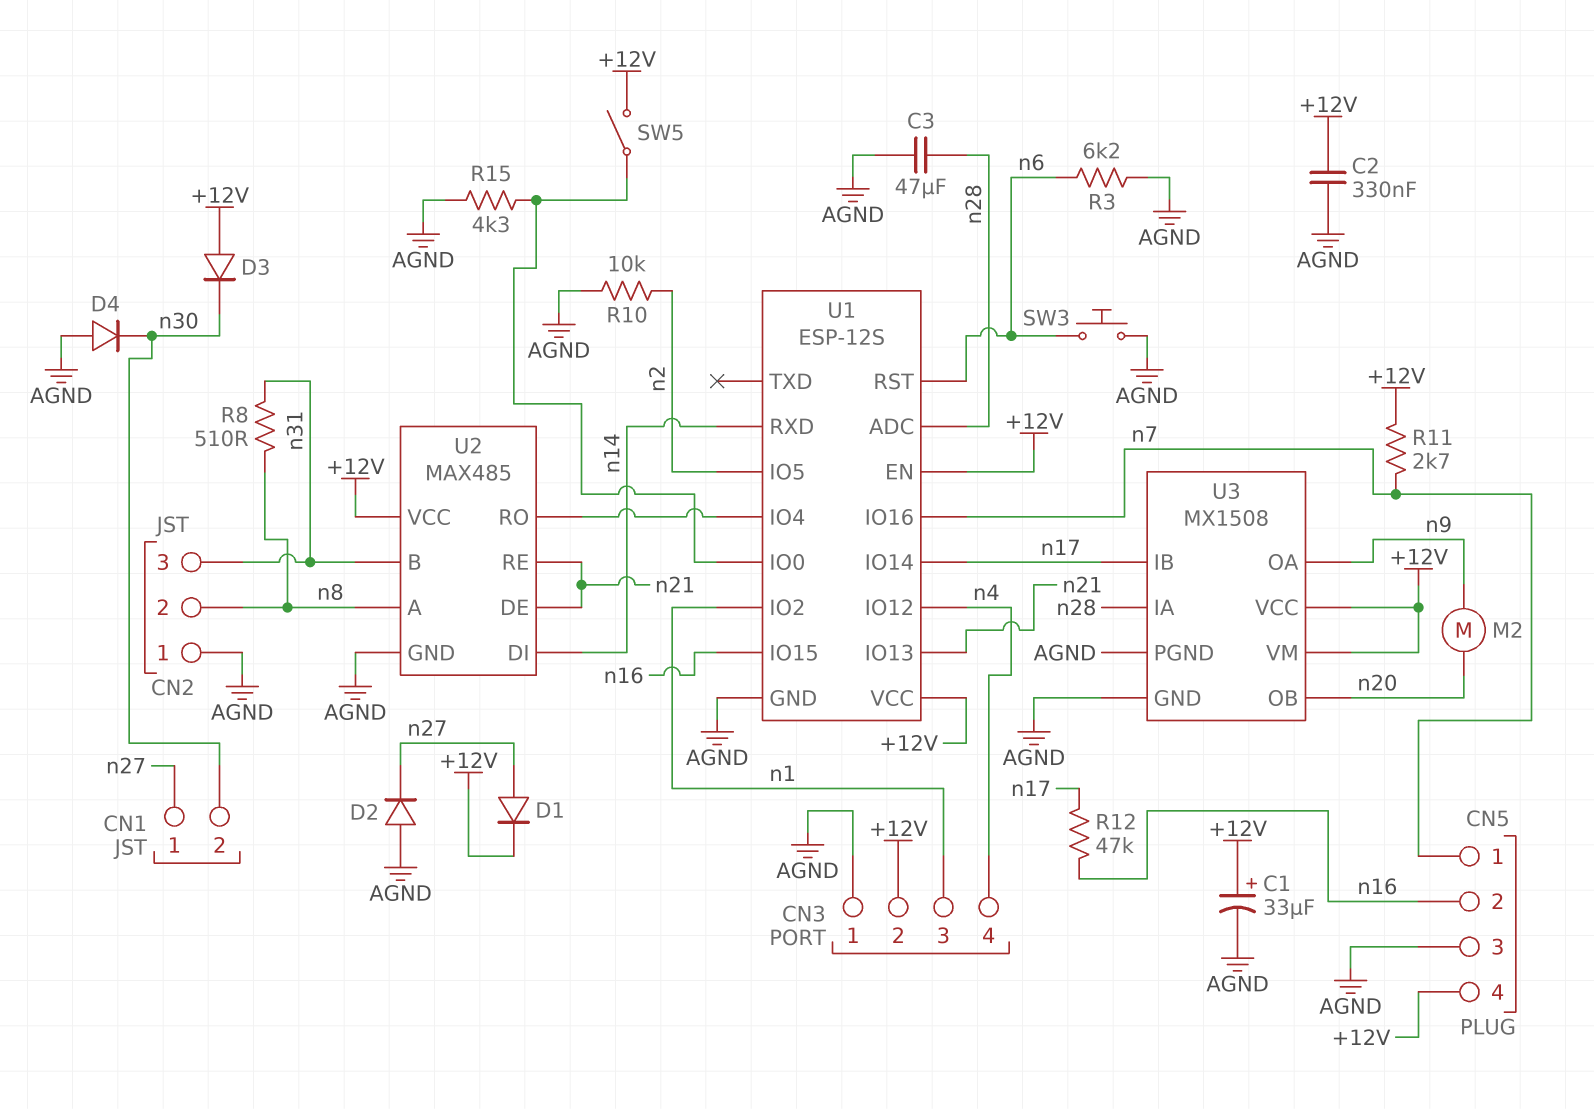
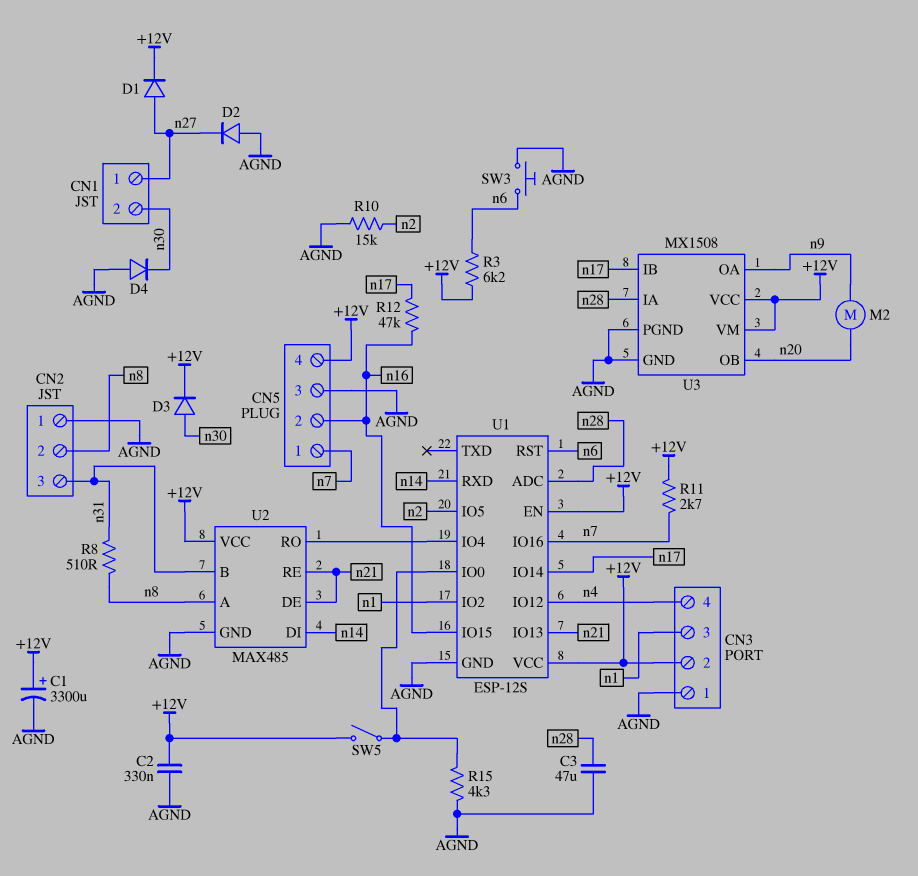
C1: 33uF (plus +12V, minus AGND) -> 3300uF (plus +12V, minus AGND)
D3: diode (A +12V, K n30) -> diode (A n30, K +12V)
R3: 6.2k (AGND, n6) -> 6.2k (+12V, n6)
R10: 10k (AGND, n2) -> 15k (AGND, n2)

